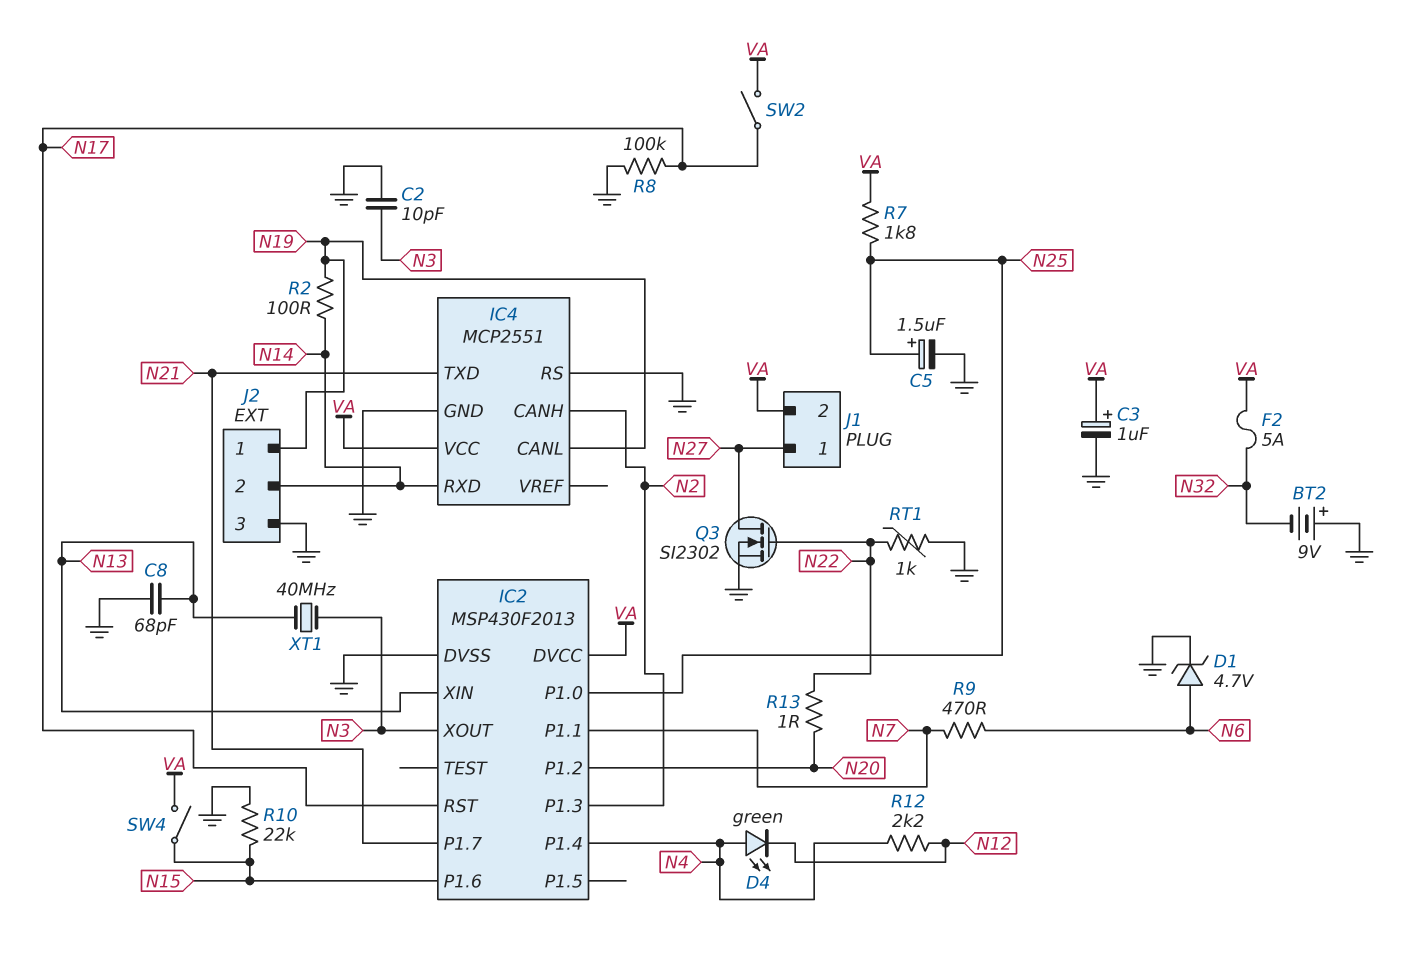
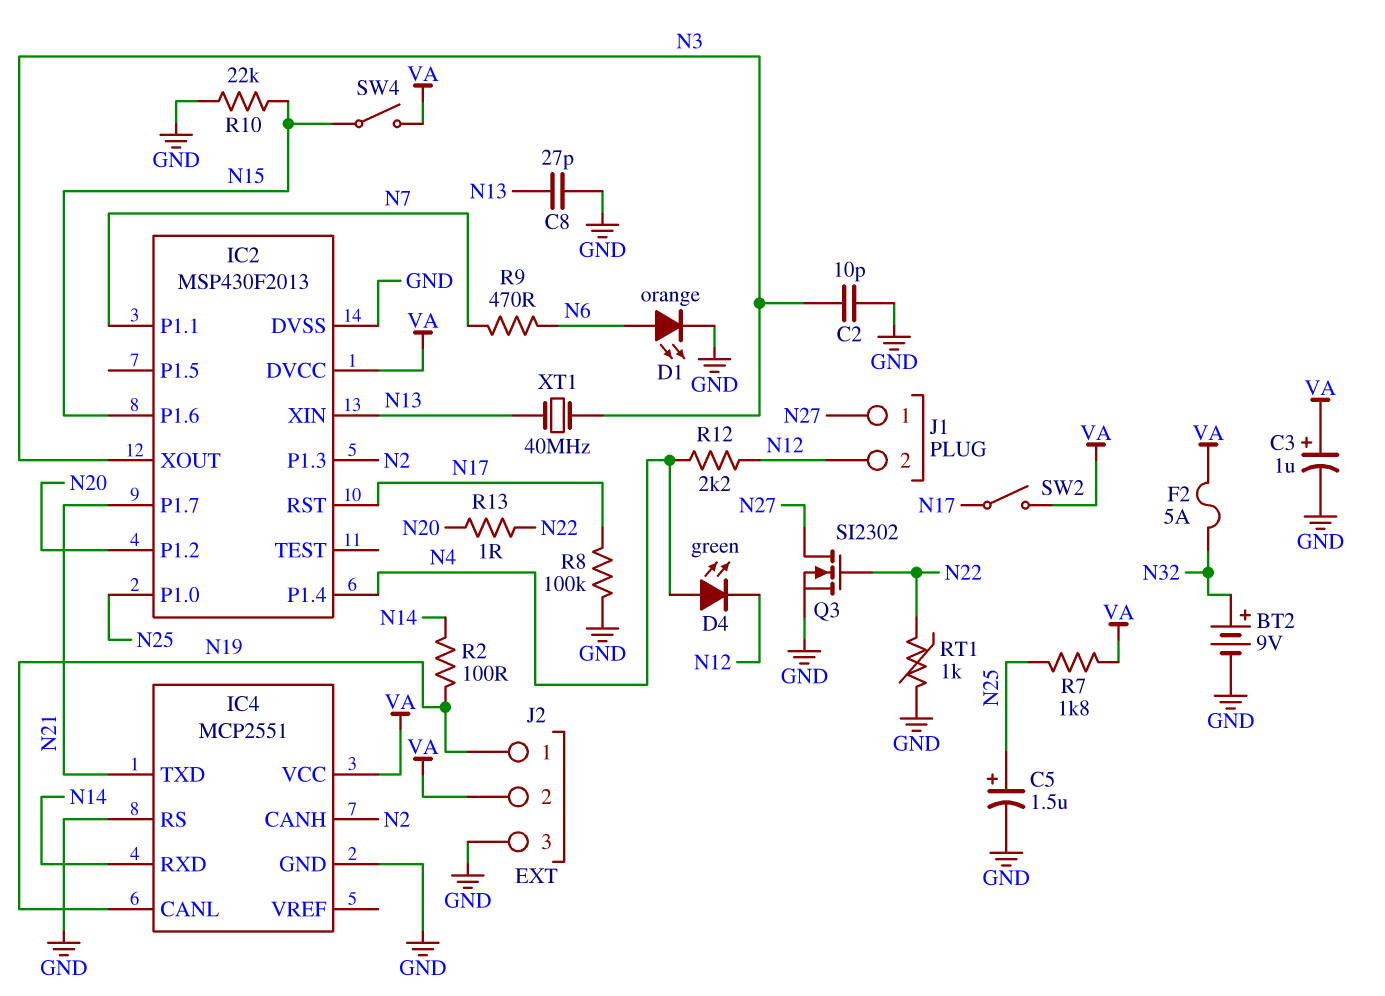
BT2: 9V (plus GND, minus N32) -> 9V (plus N32, minus GND)
C8: 68pF (GND, N13) -> 27pF (GND, N13)
D1: zener 4.7V (A N6, K GND) -> LED orange (A N6, K GND)
J1 pin 2: VA -> N12
J2 pin 2: N14 -> VA

